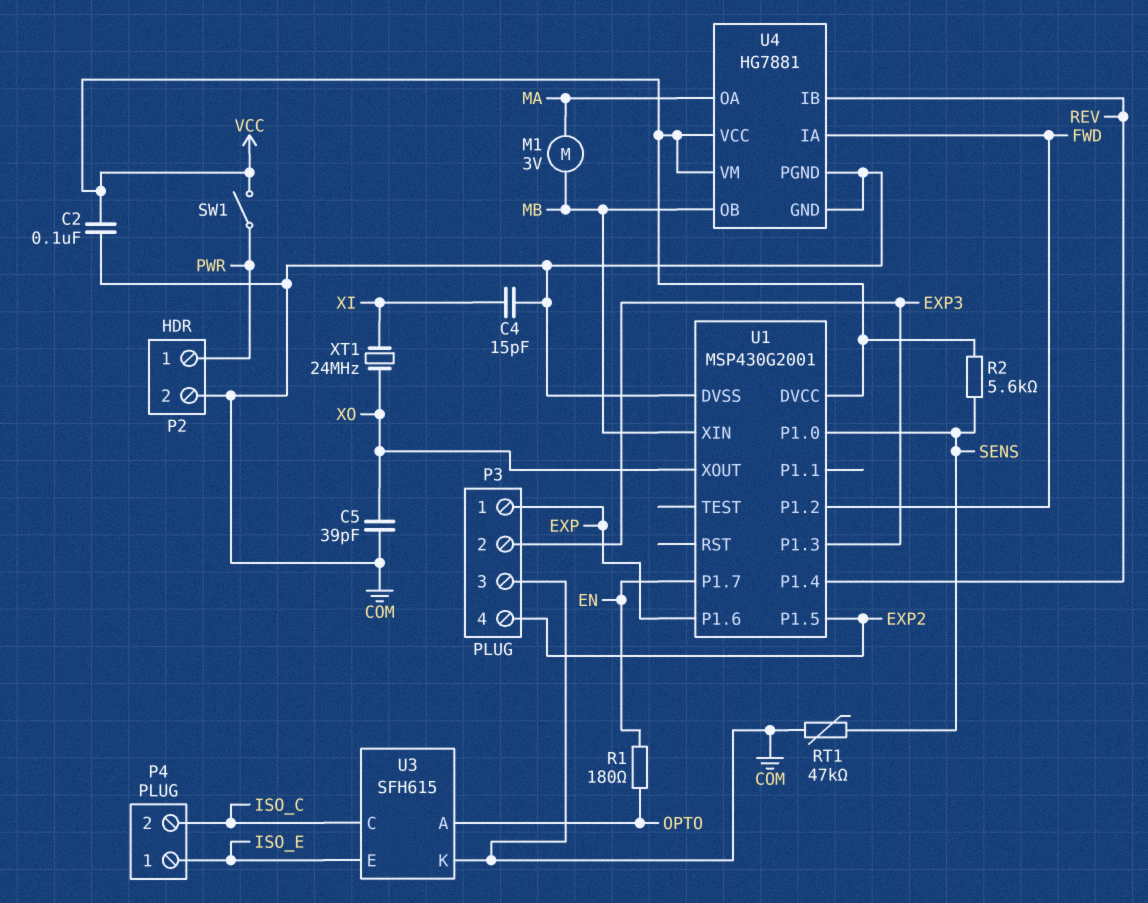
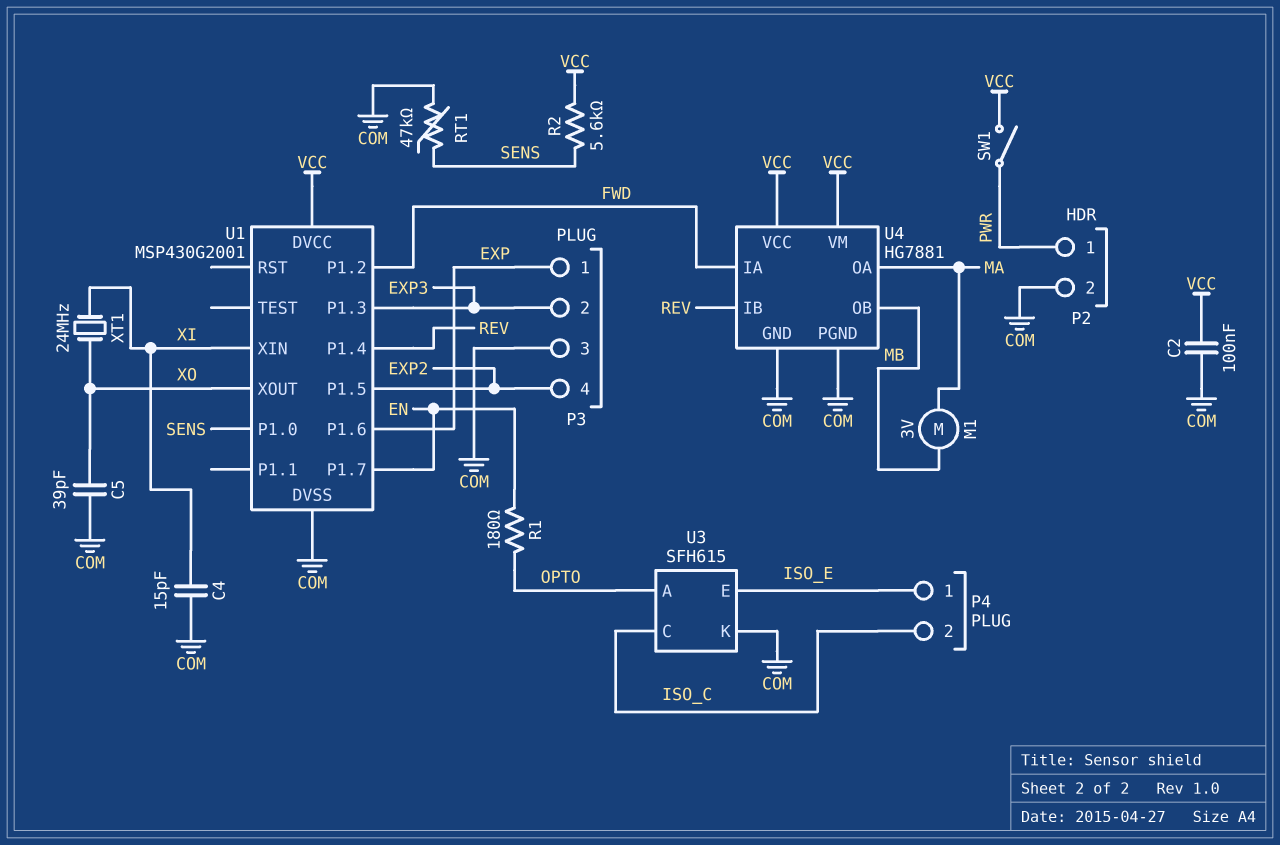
U1 pin XIN: MB -> XI

